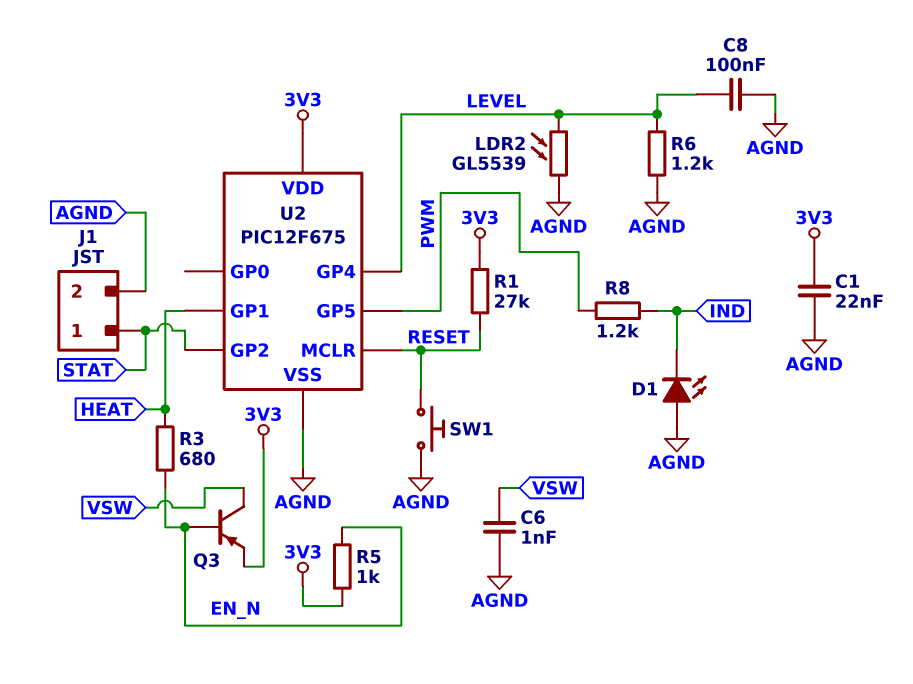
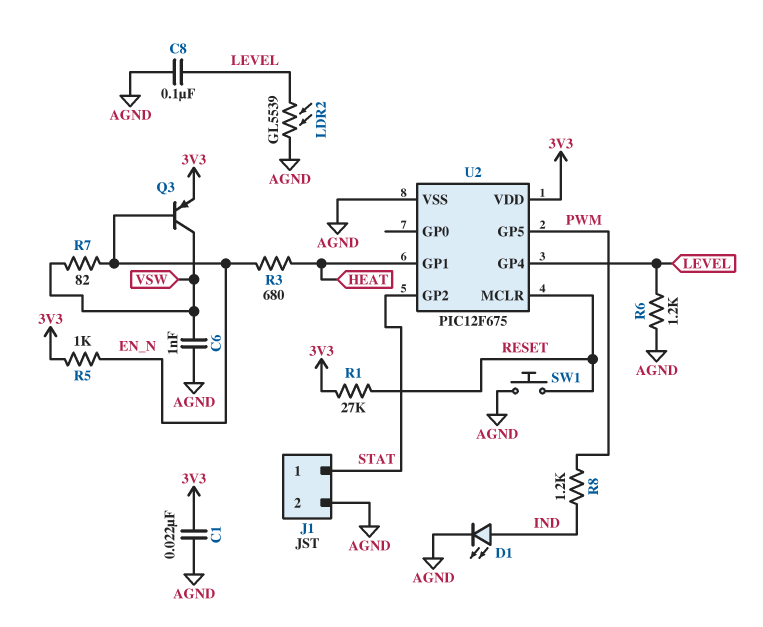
D1: LED (A AGND, K IND) -> LED (A IND, K AGND)
R7: none -> 82 (EN_N, VSW)

